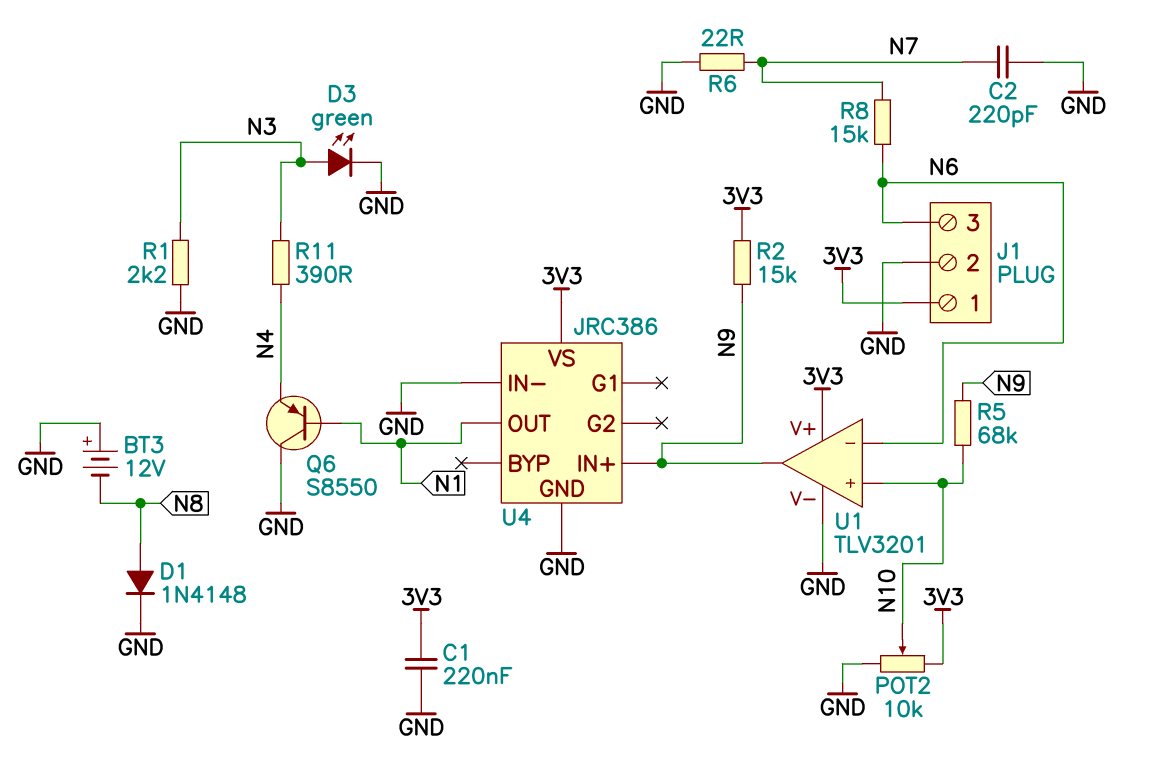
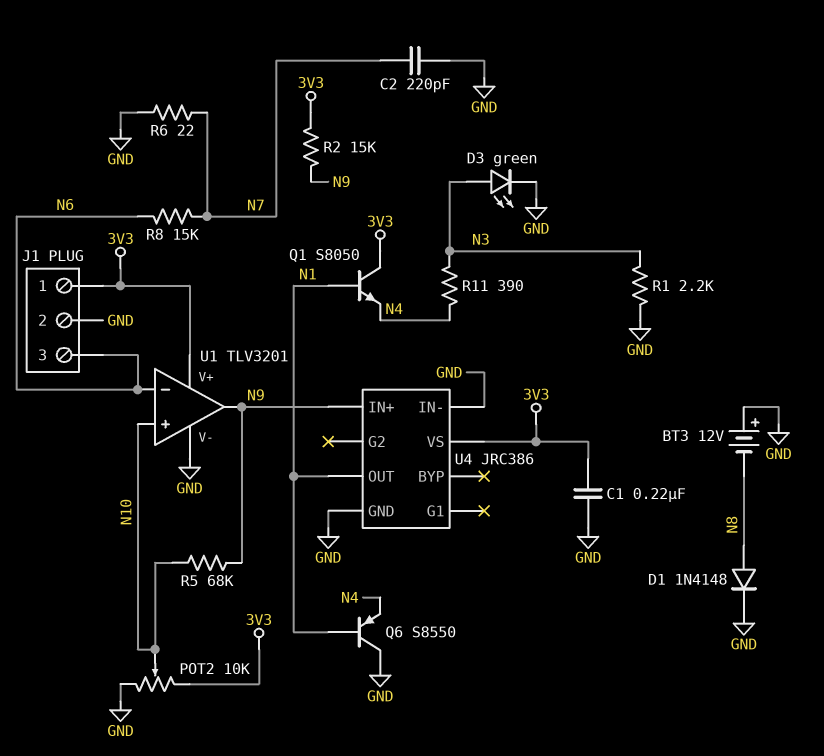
Q1: none -> NPN S8050 (B N1, C 3V3, E N4)

